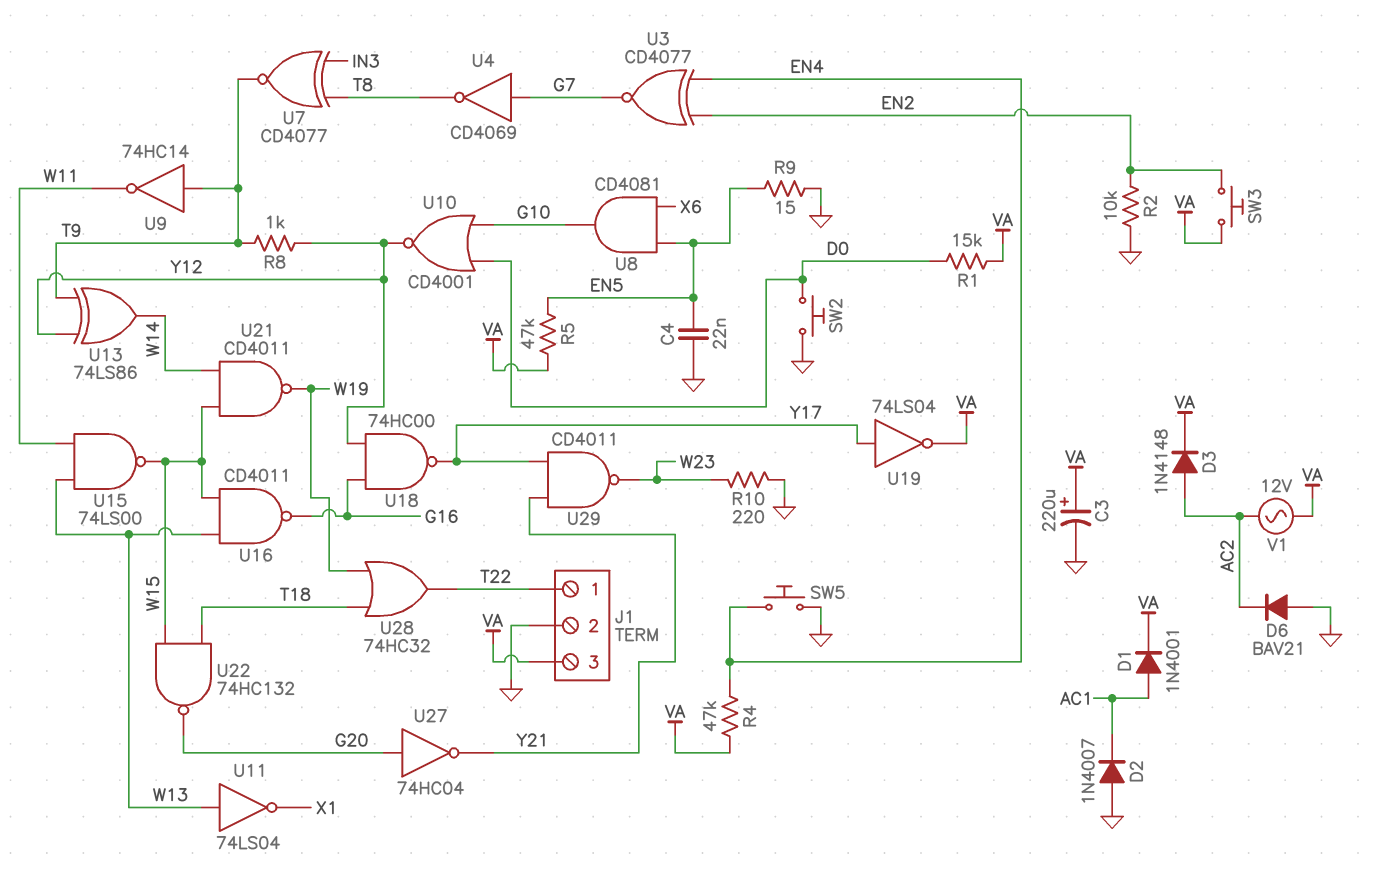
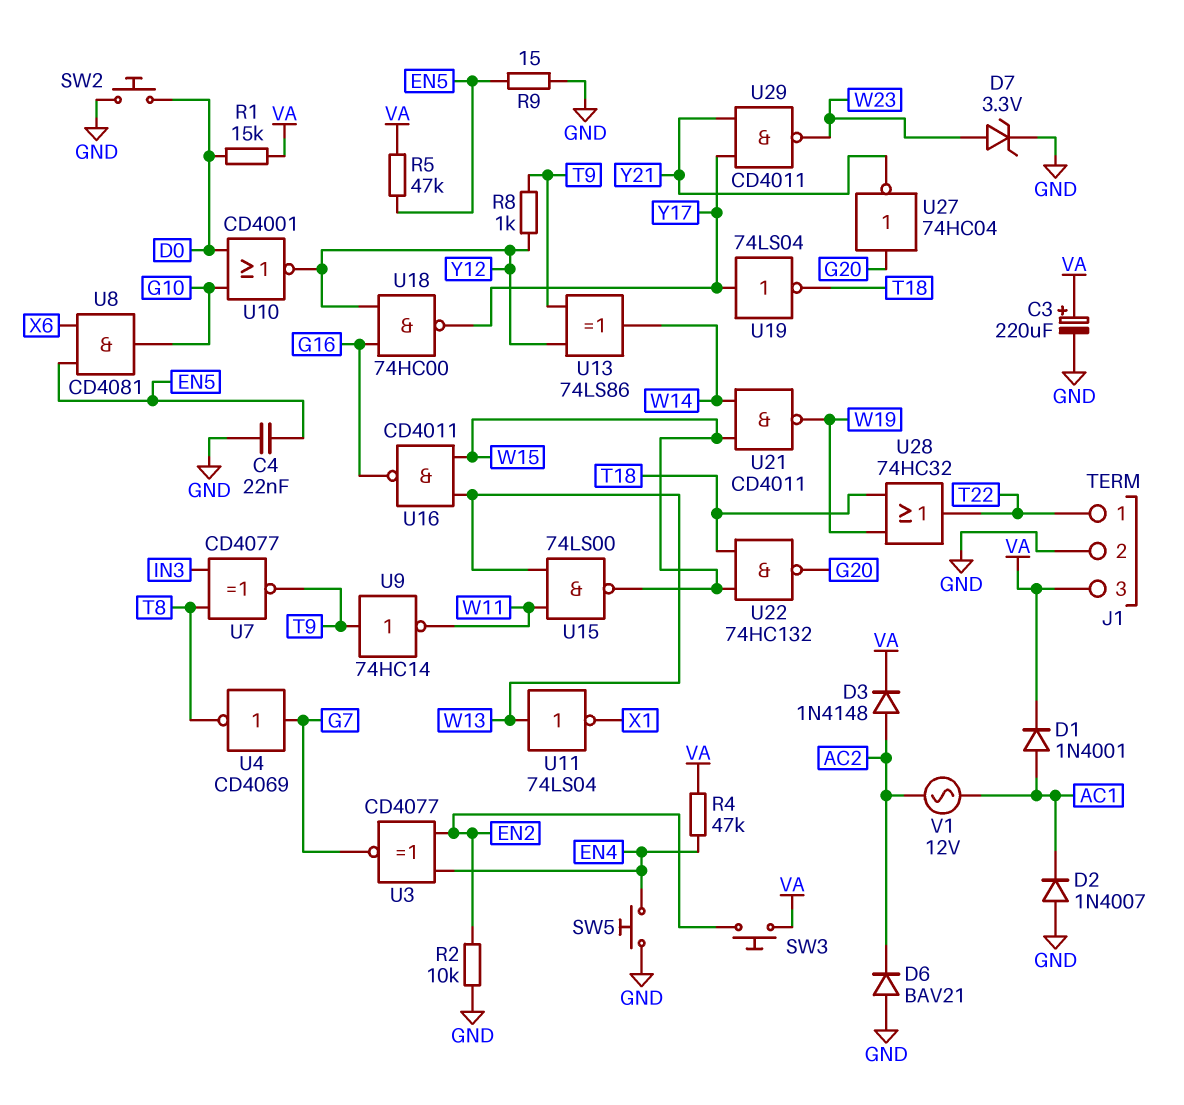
D7: none -> zener 3.3V (A W23, K GND)
R10: 220 (GND, W23) -> none
U19: NOT 74LS04 (in Y17, out VA) -> NOT 74LS04 (in Y17, out T18)
V1: AC 12V (AC2, VA) -> AC 12V (AC1, AC2)

